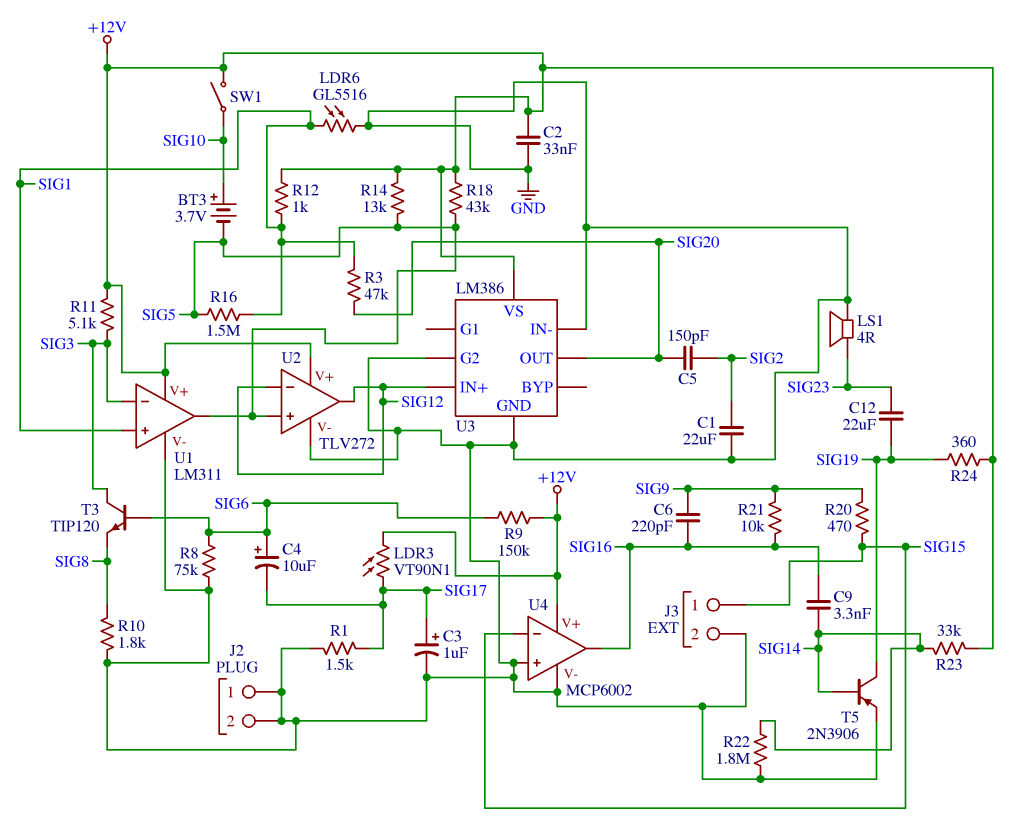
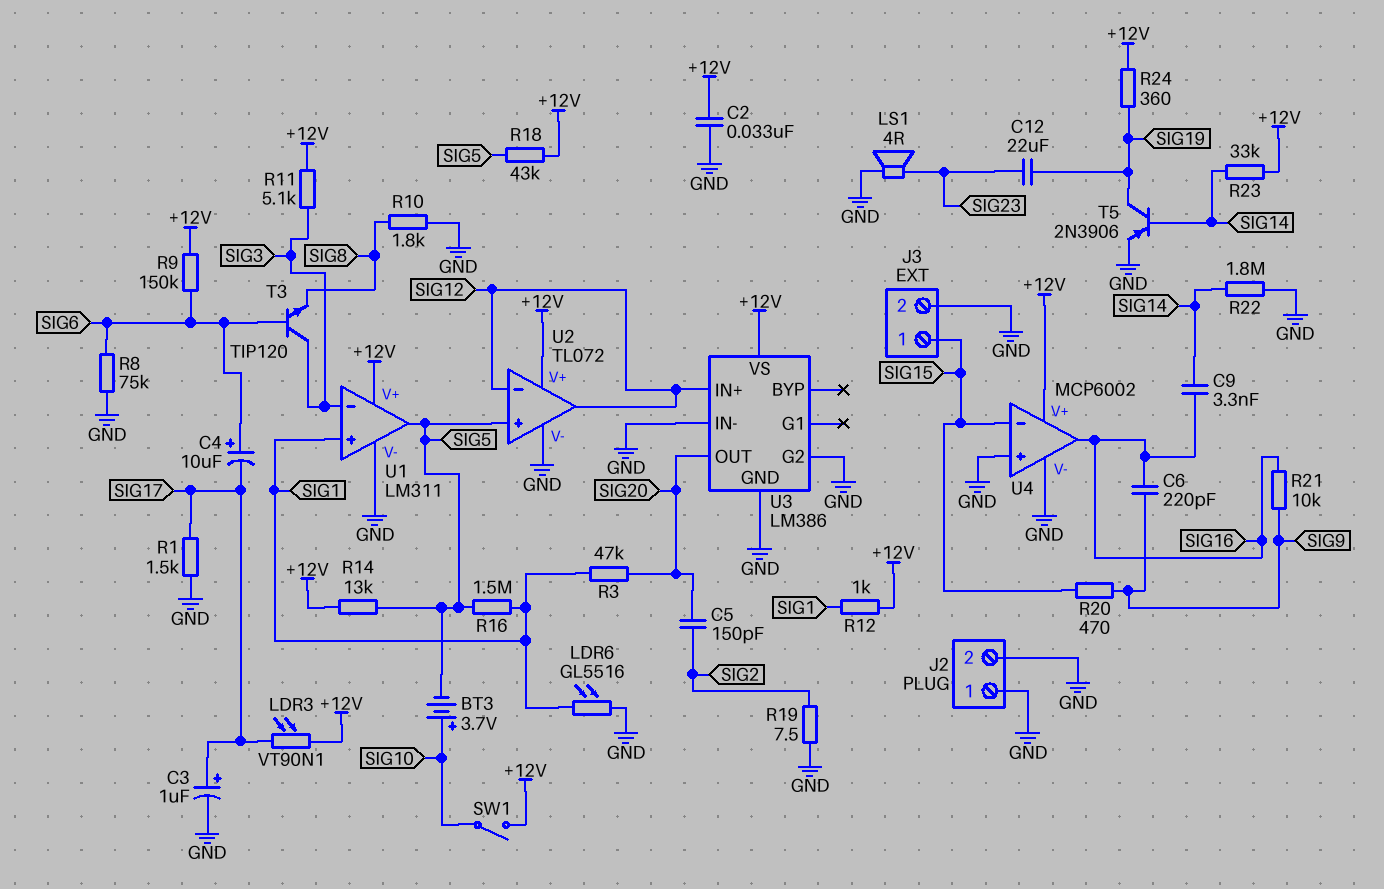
C1: 22uF (GND, SIG2) -> none
R19: none -> 7.5 (GND, SIG2)
U2: TLV272 -> TL072

